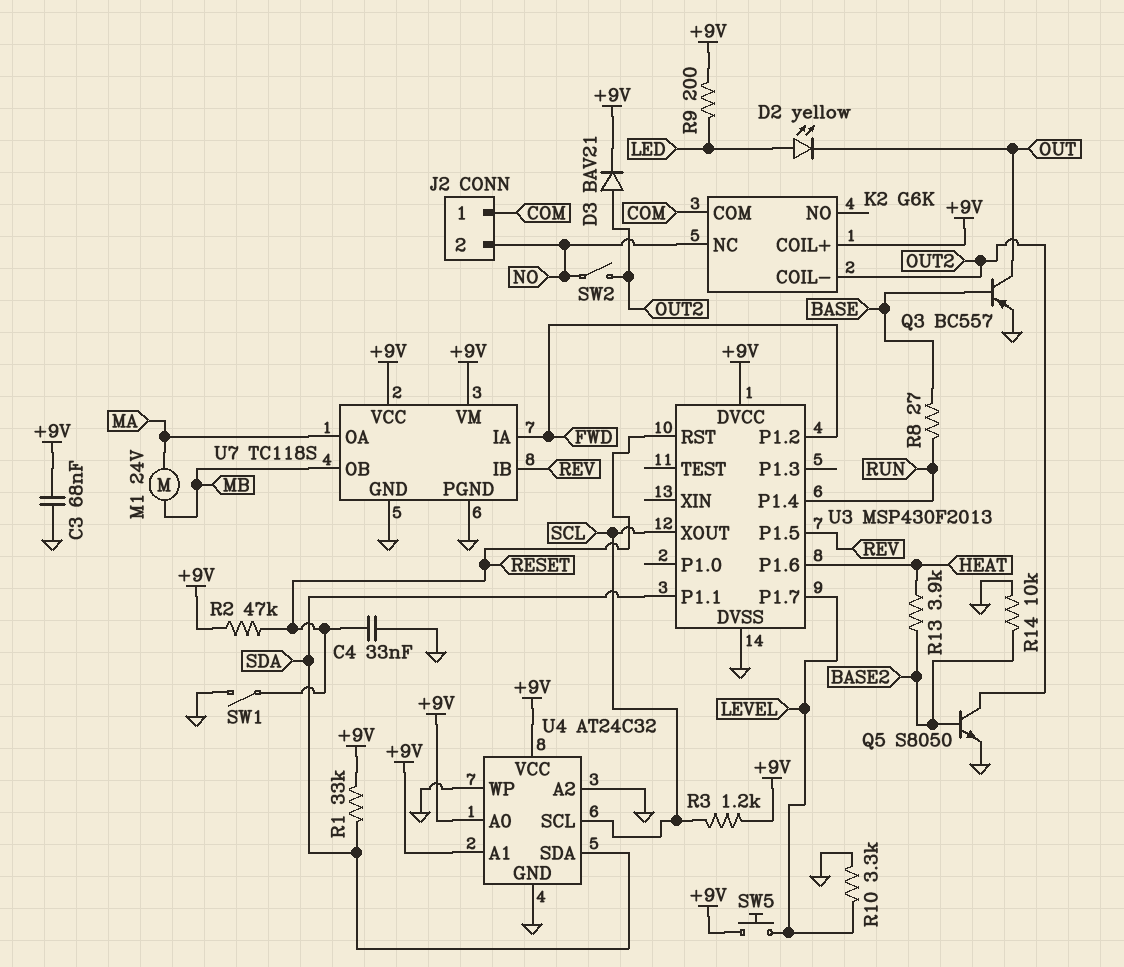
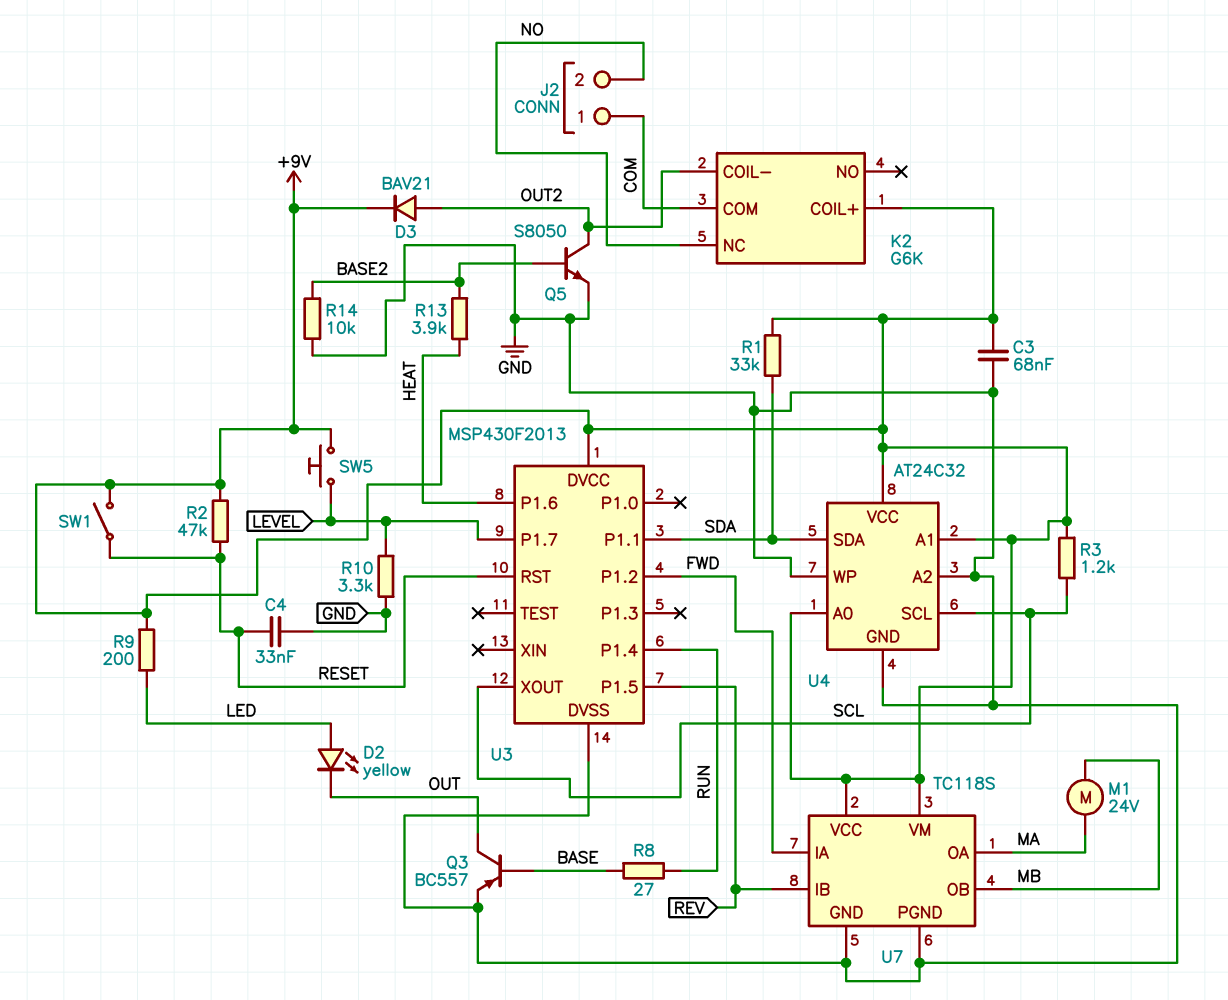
SW1: switch (GND, RESET) -> switch (+9V, RESET)
SW2: switch (NO, OUT2) -> none

